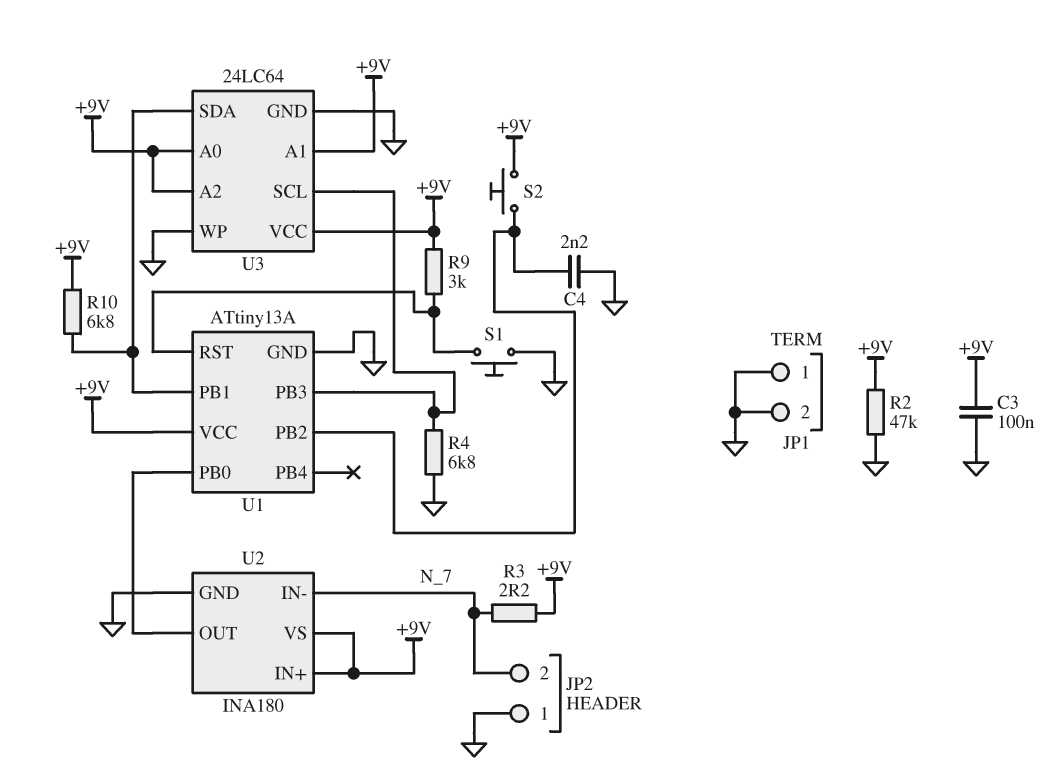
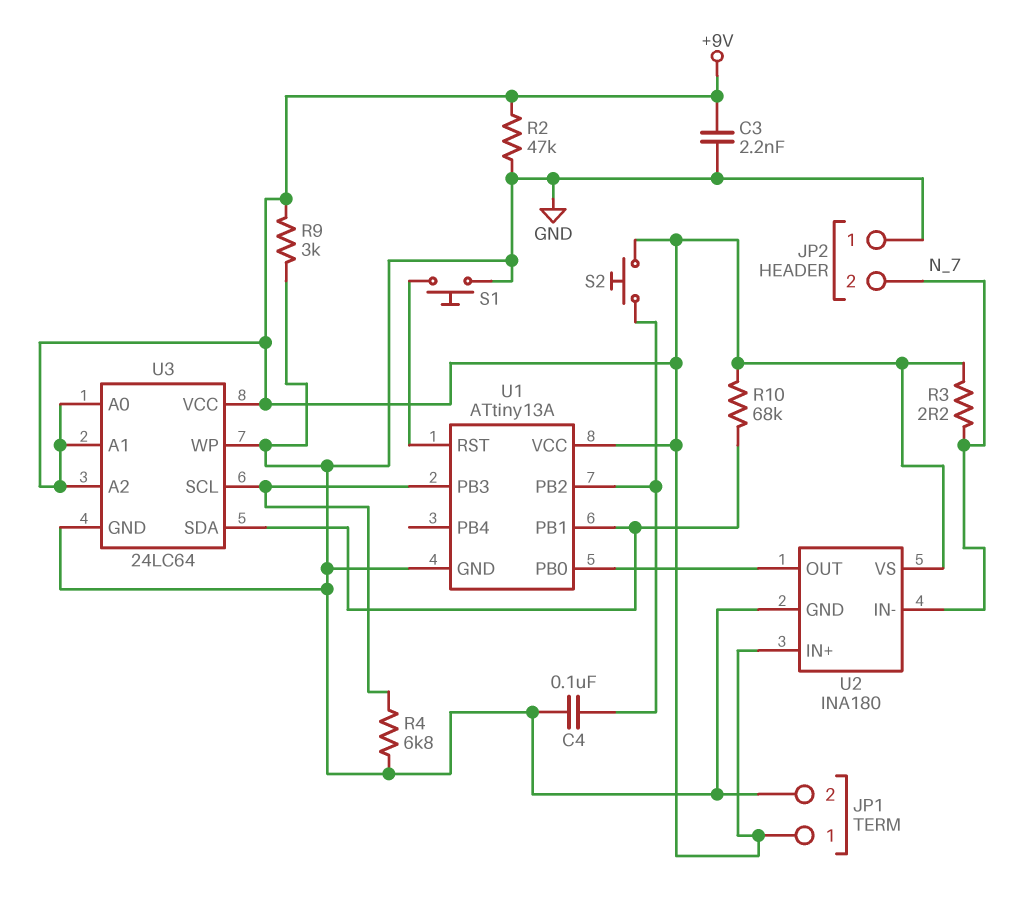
C3: 100nF (+9V, GND) -> 2.2nF (+9V, GND)
C4: 2.2nF (GND, U1/PB2) -> 100nF (GND, U1/PB2)
JP1 pin 1: GND -> +9V
R9: 3k (+9V, U1/RST) -> 3k (+9V, GND)
R10: 6.8k (+9V, U1/PB1) -> 68k (+9V, U1/PB1)

